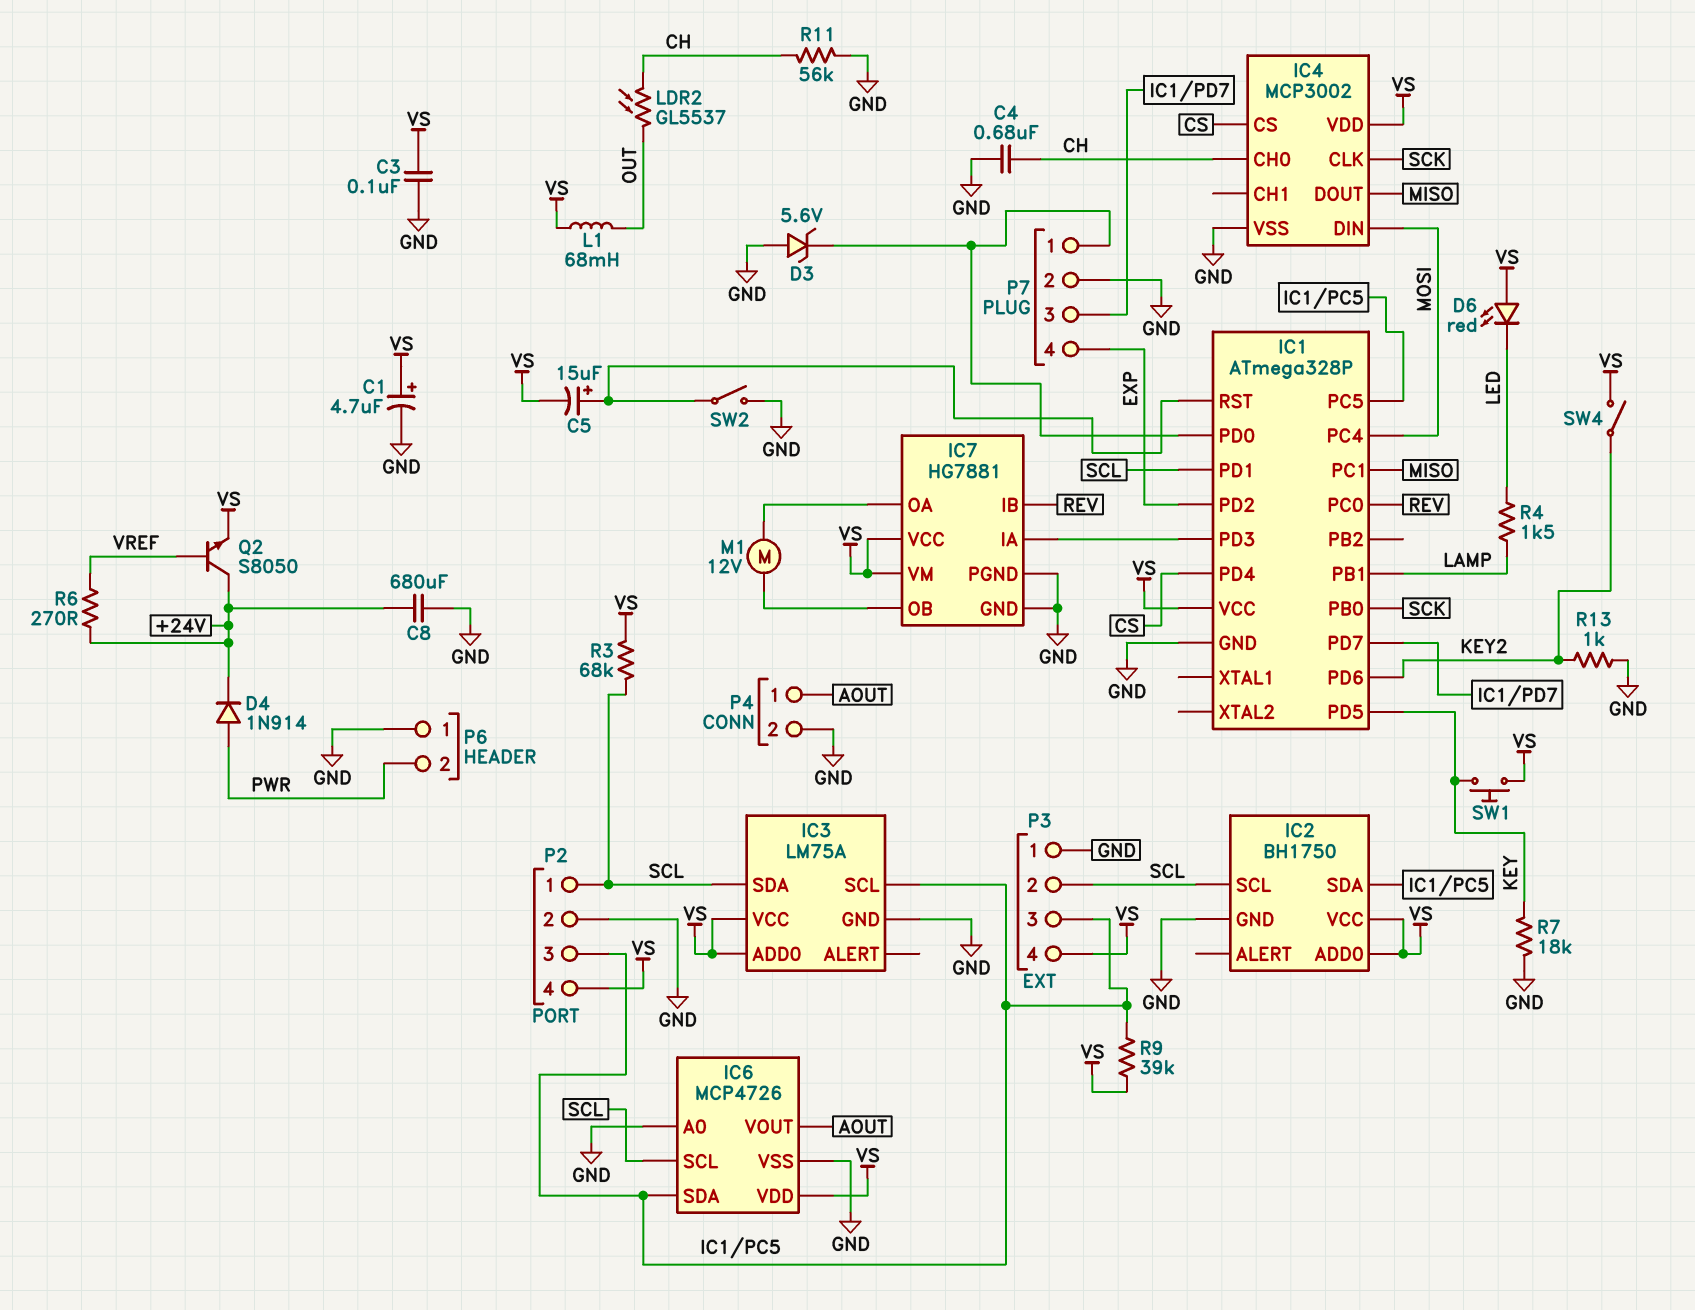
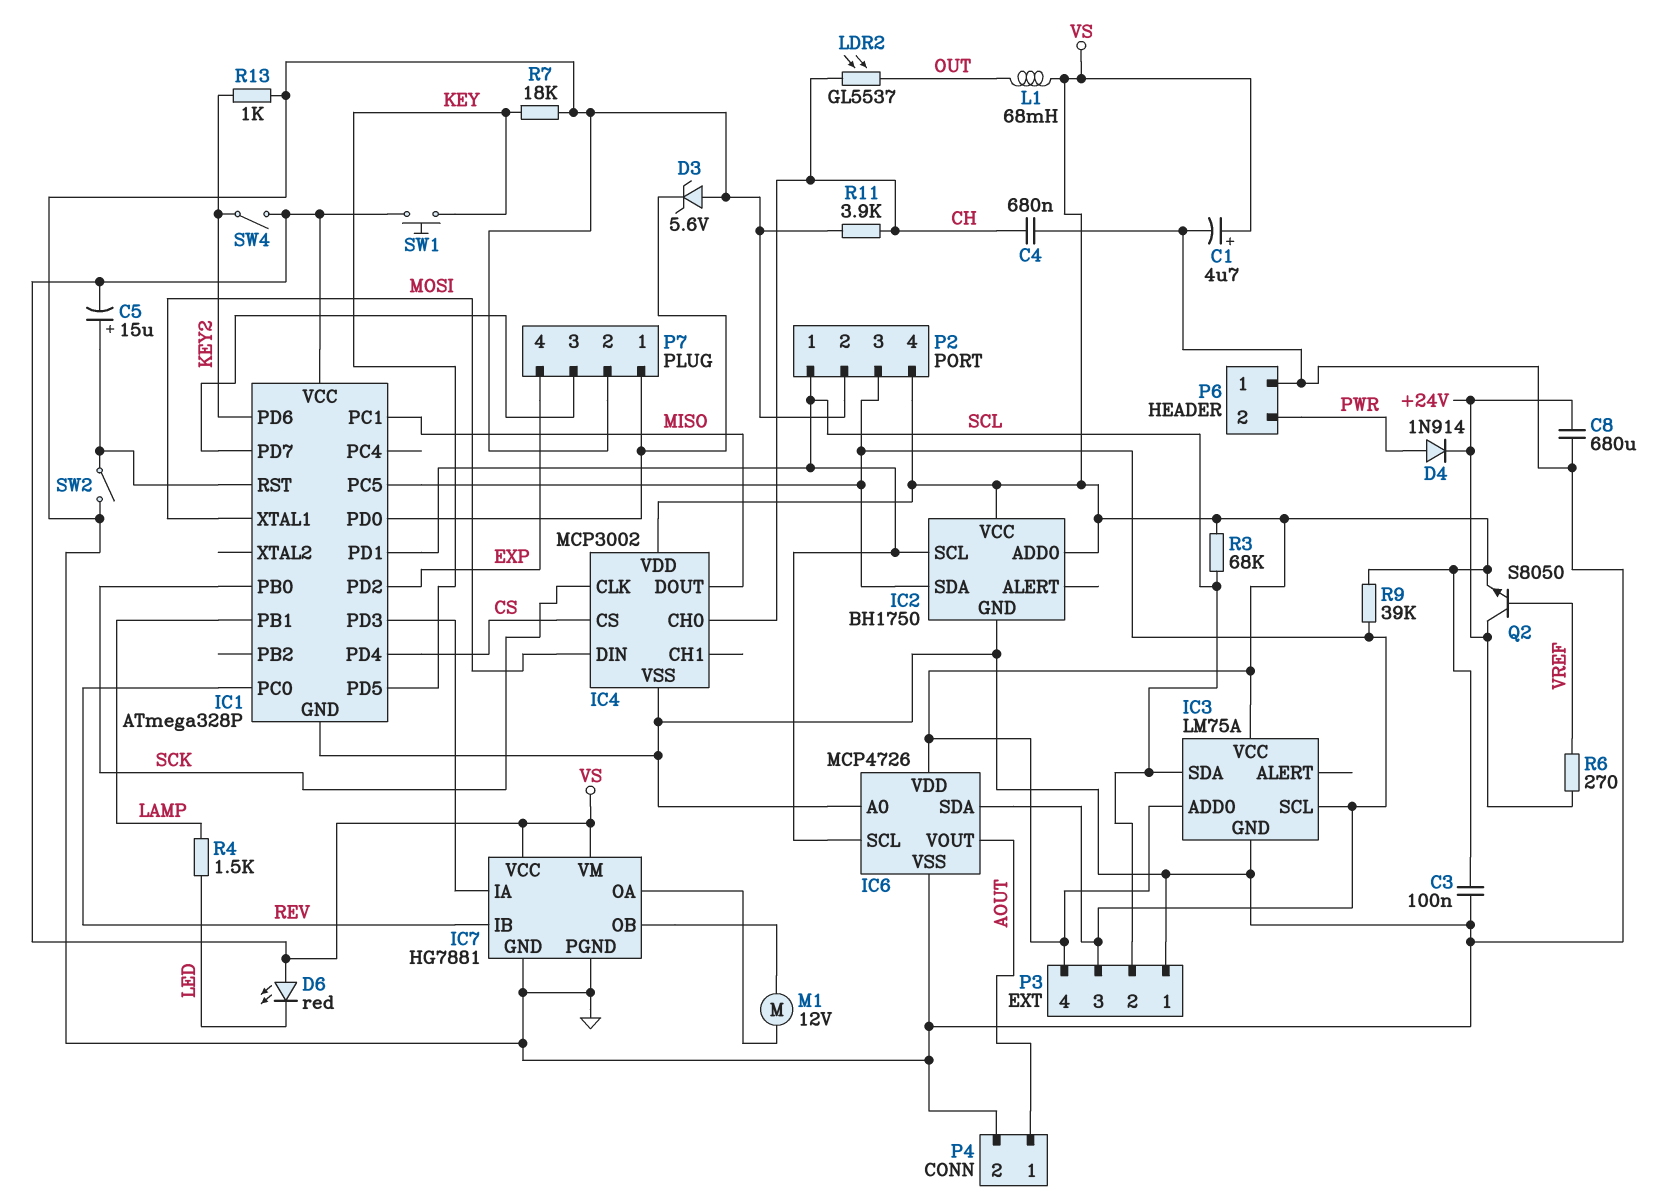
IC1 pin PC4: MOSI -> none
IC1 pin XTAL1: none -> MOSI
R11: 56k (CH, GND) -> 3.9k (CH, GND)

